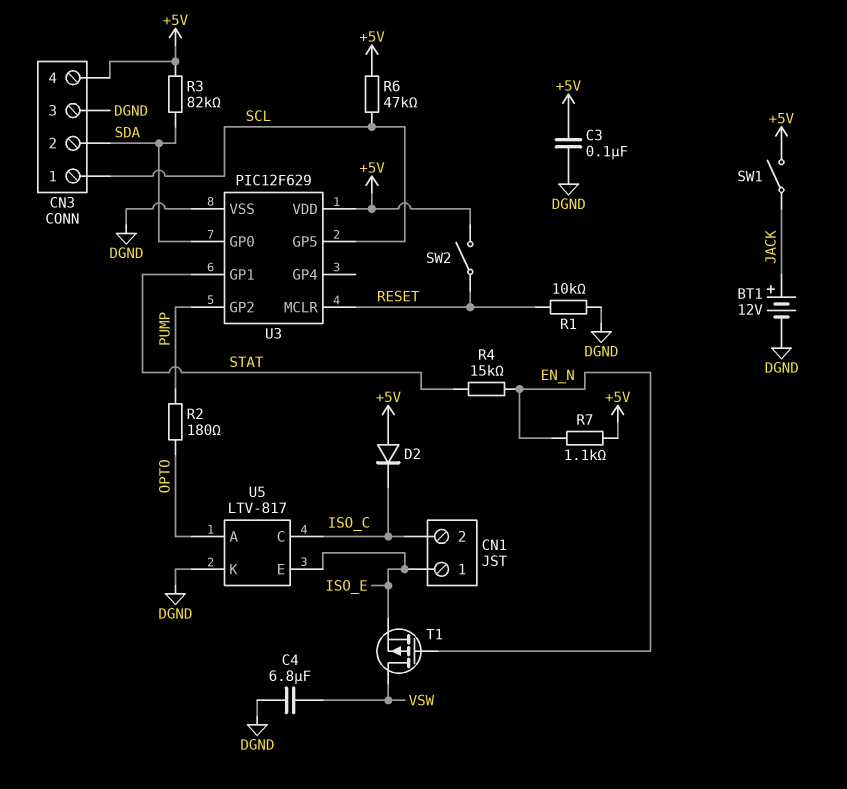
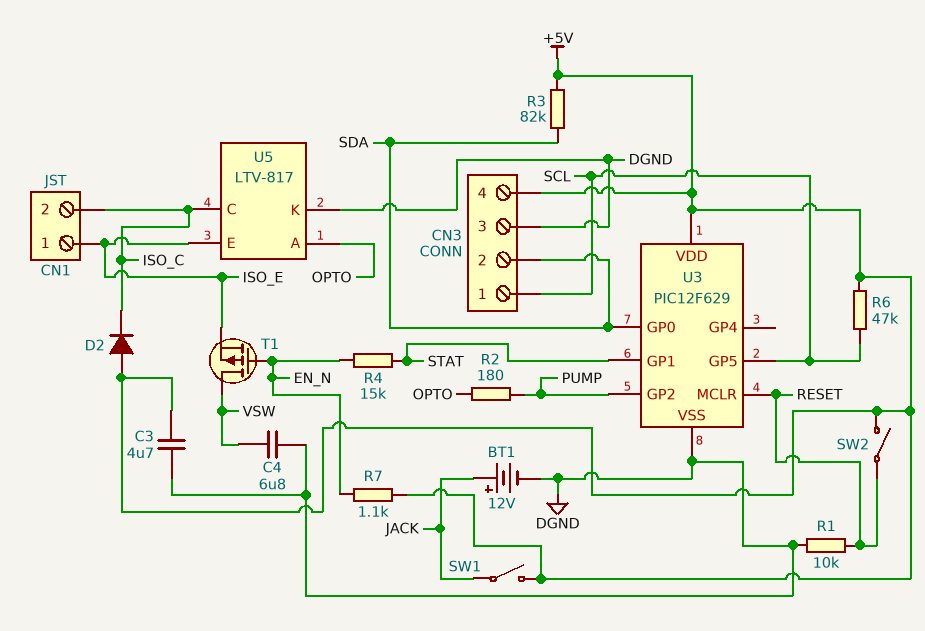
C3: 100nF (+5V, DGND) -> 4.7uF (+5V, DGND)

